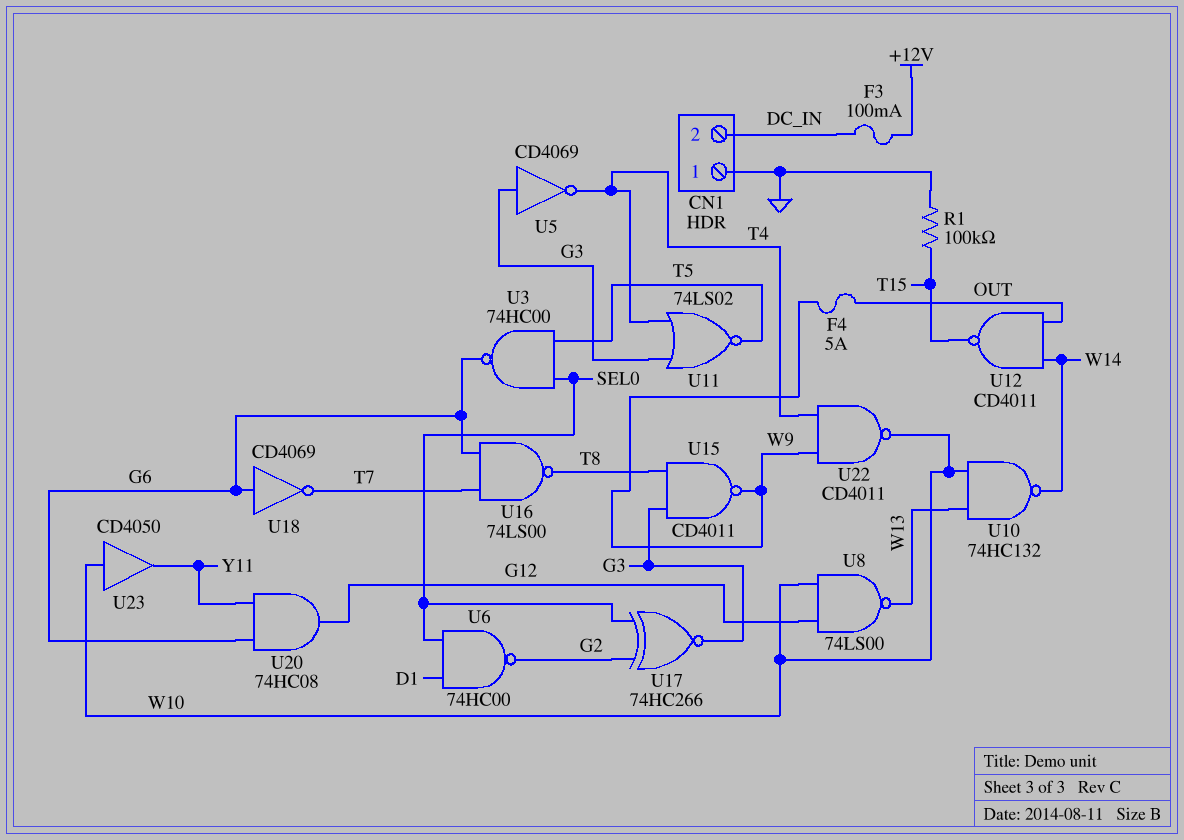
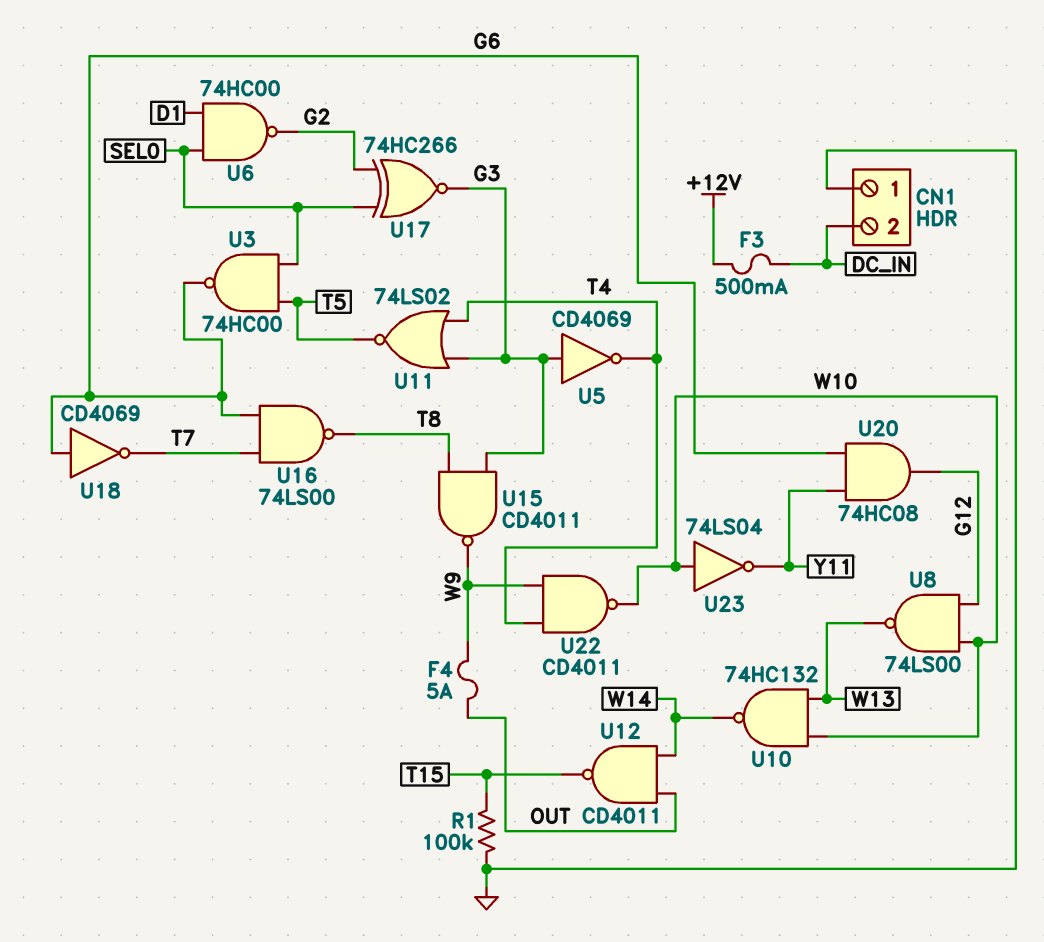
F3: 100mA (+12V, DC_IN) -> 500mA (+12V, DC_IN)
U23: buffer CD4050 (in W10, out Y11) -> NOT 74LS04 (in W10, out Y11)

